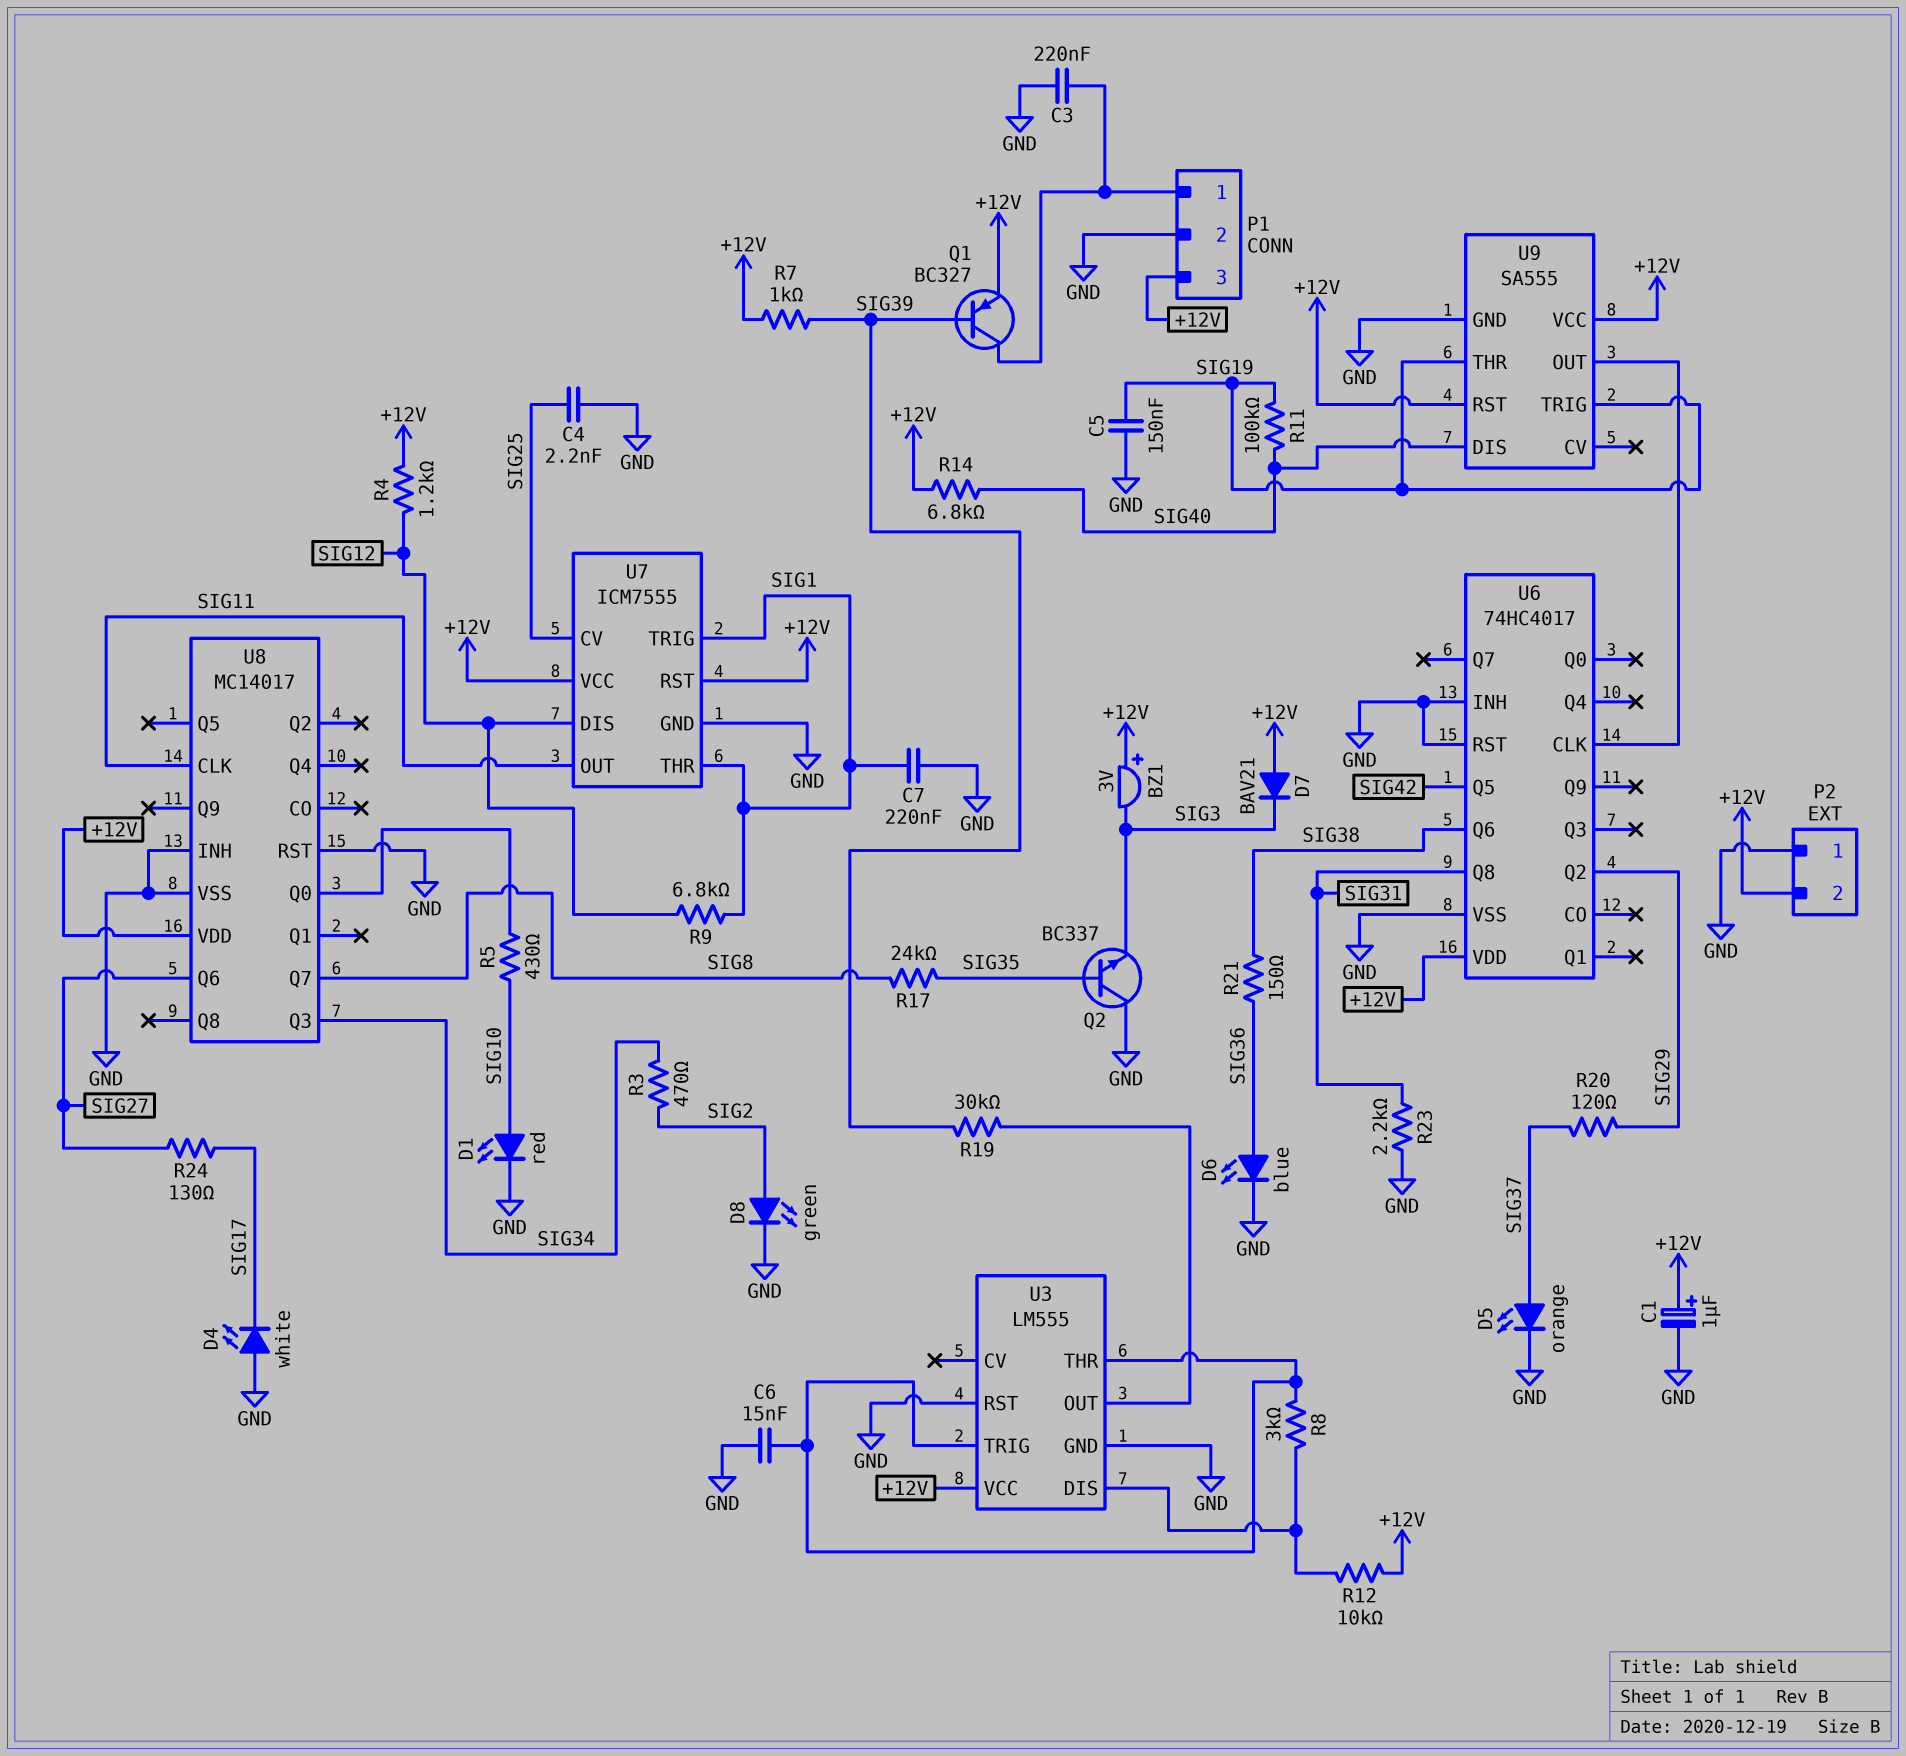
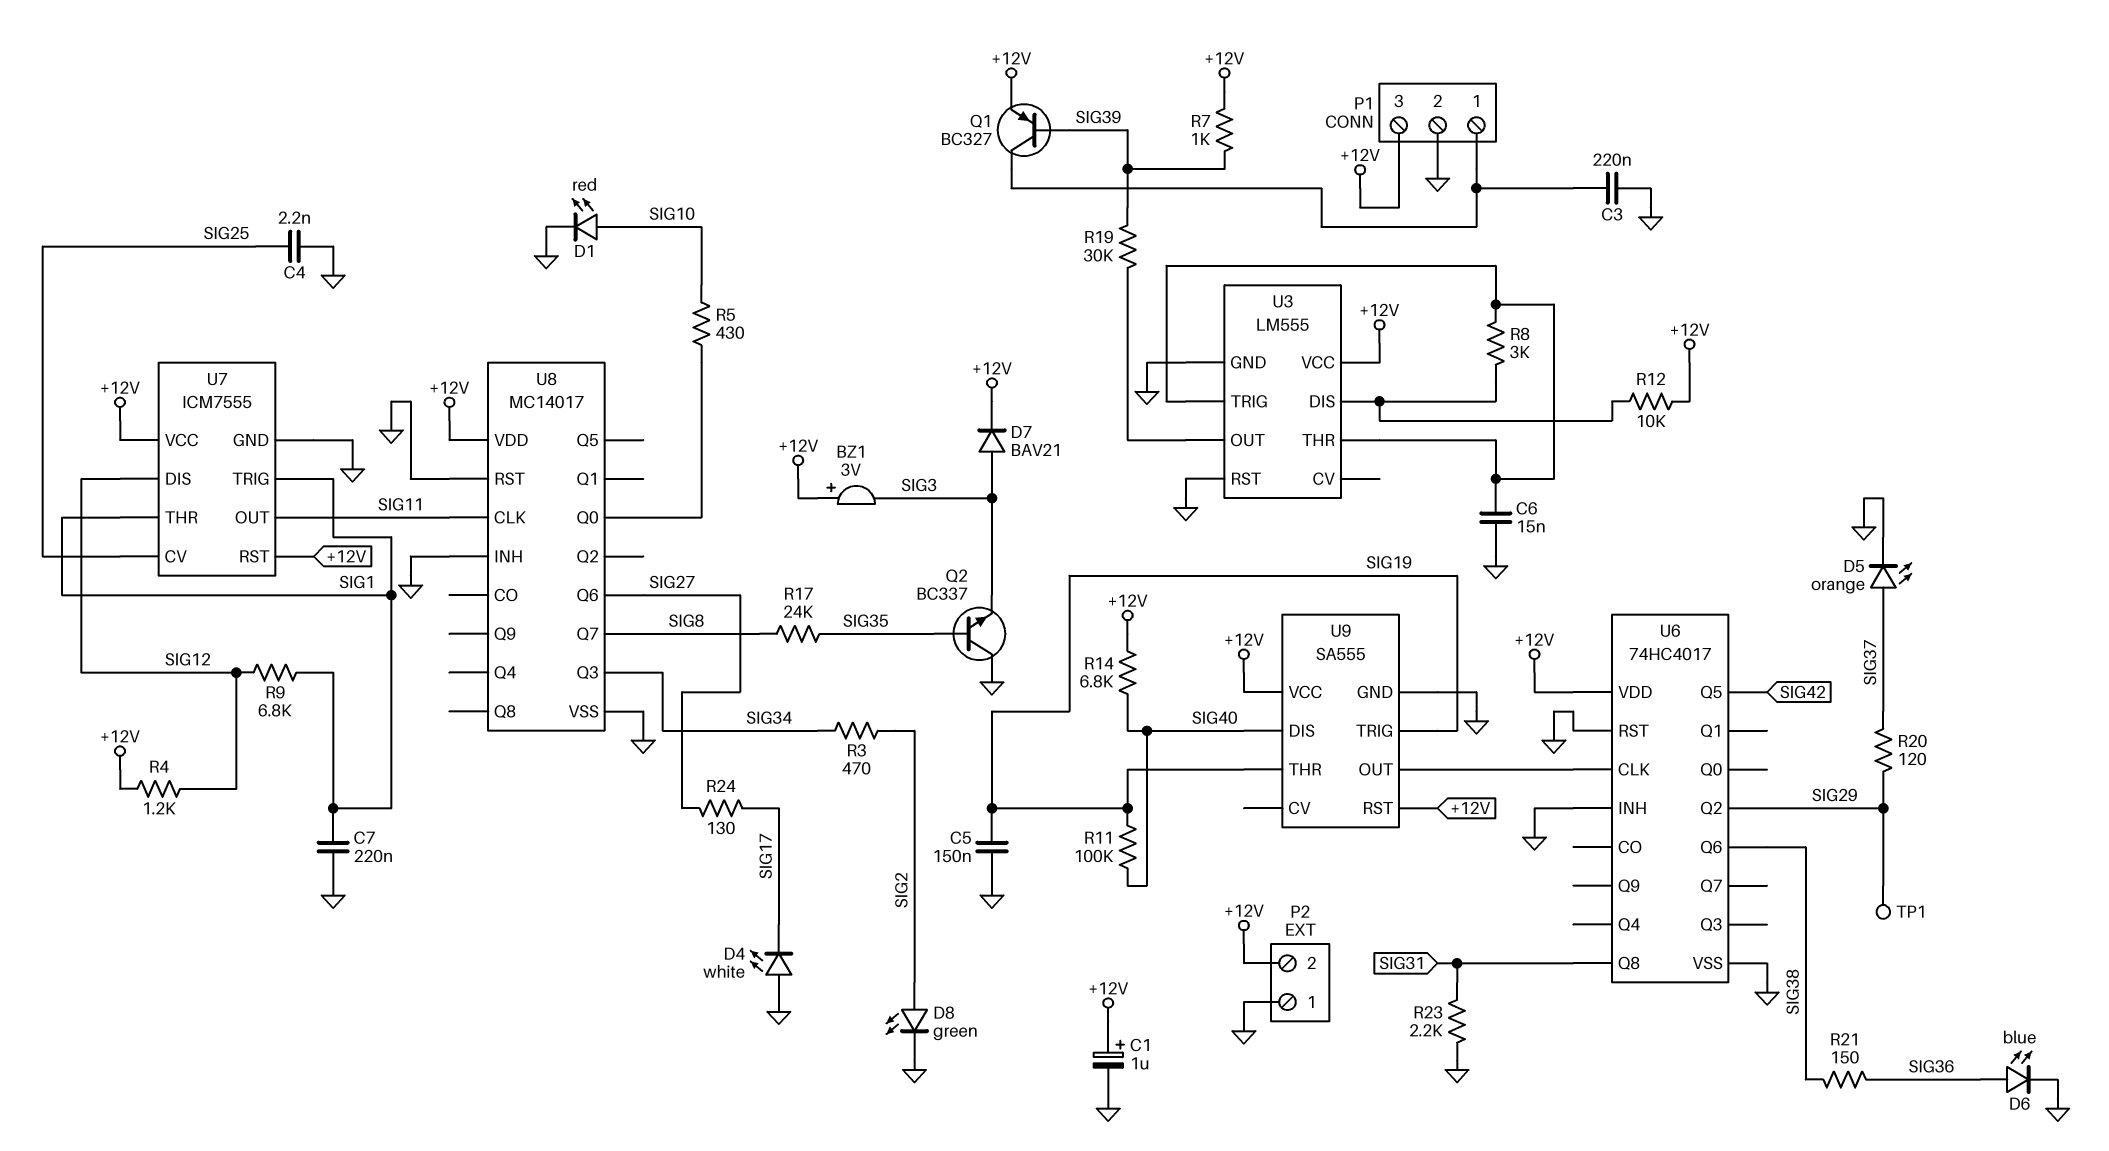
D7: diode BAV21 (A +12V, K SIG3) -> diode BAV21 (A SIG3, K +12V)
TP1: none -> test point (SIG29)

